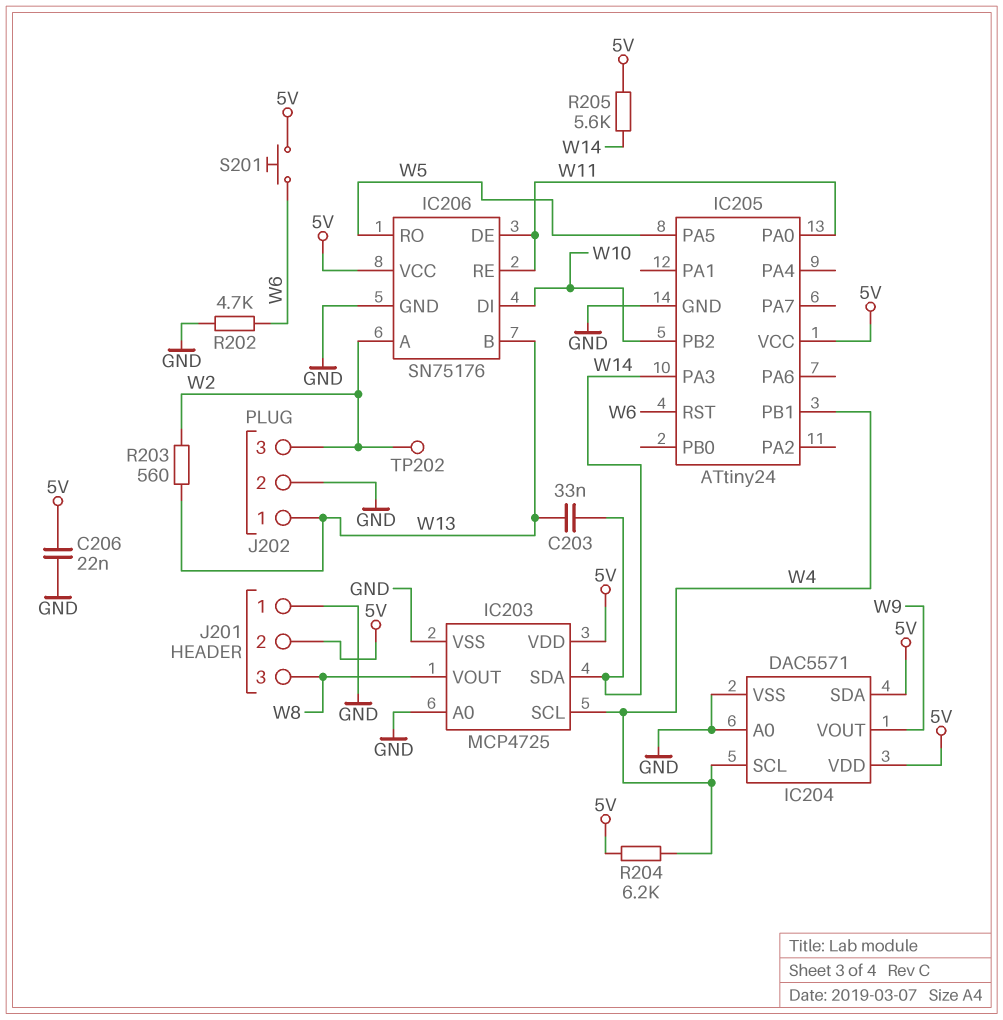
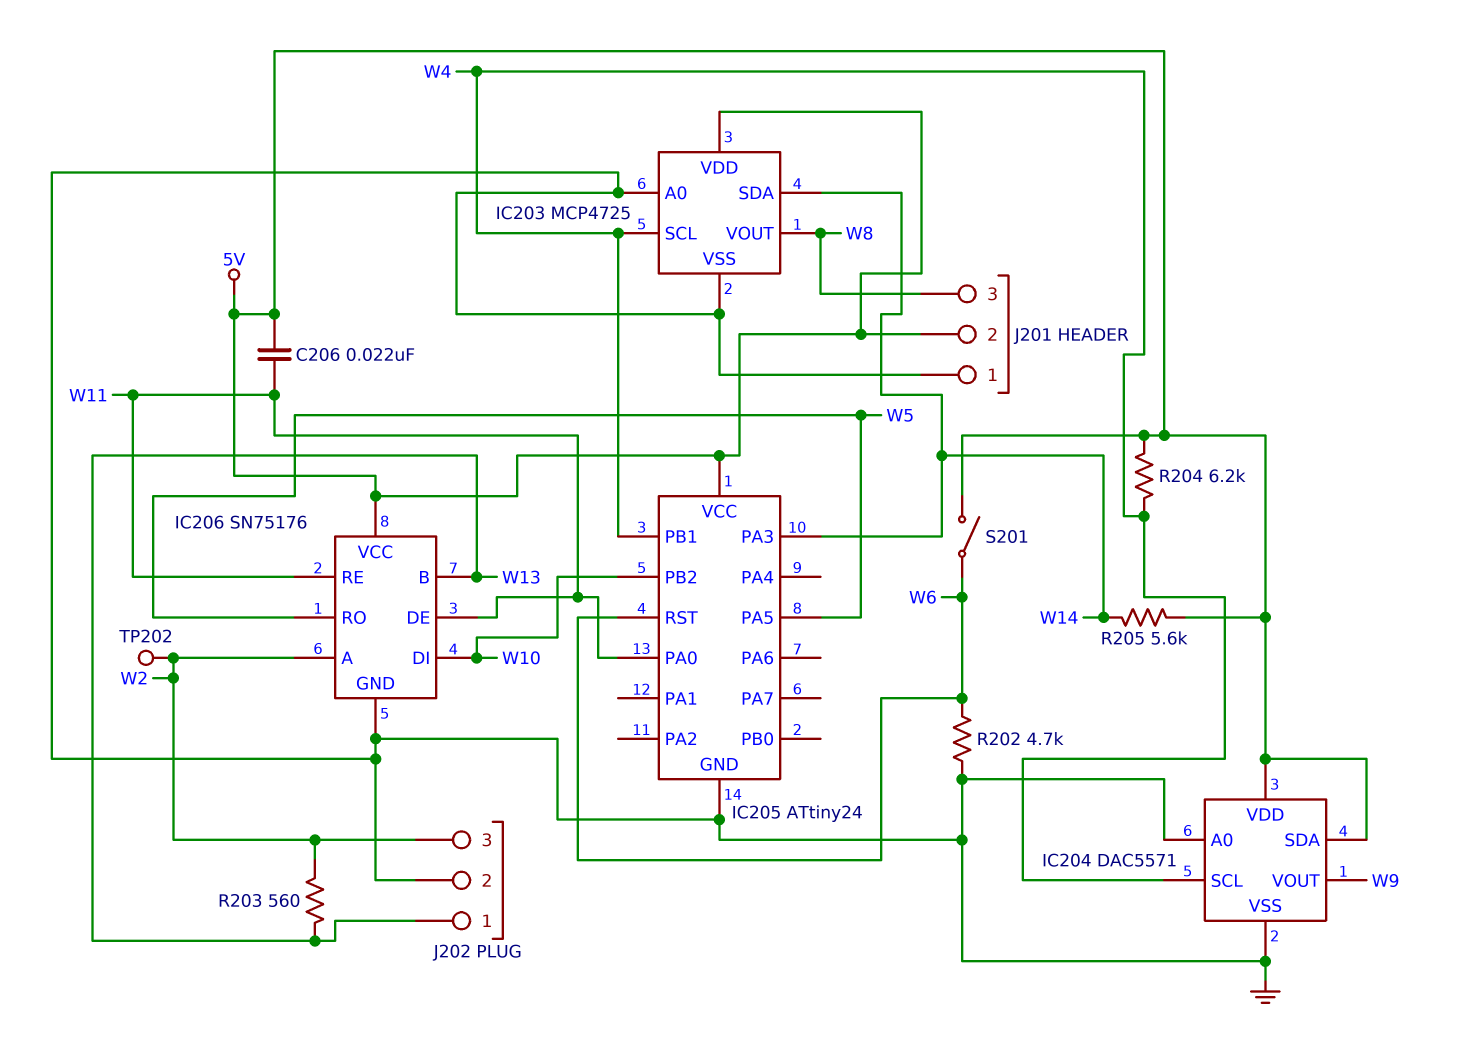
C203: 33nF (W13, W14) -> none
C206: 22nF (5V, GND) -> 22nF (5V, W11)
S201: button (5V, W6) -> switch (5V, W6)

